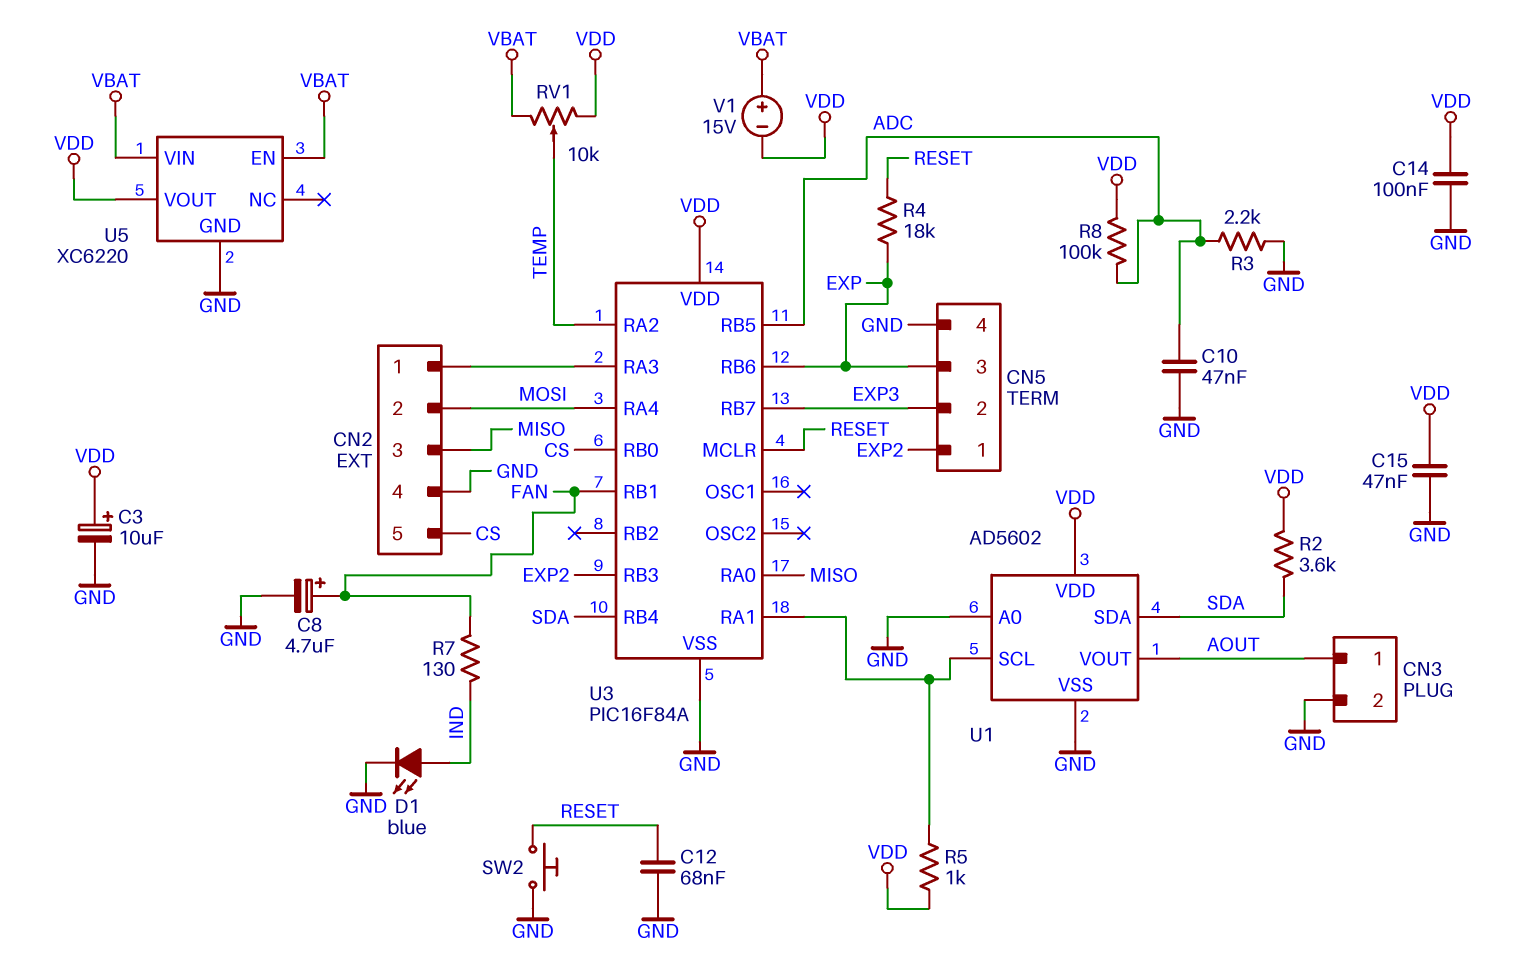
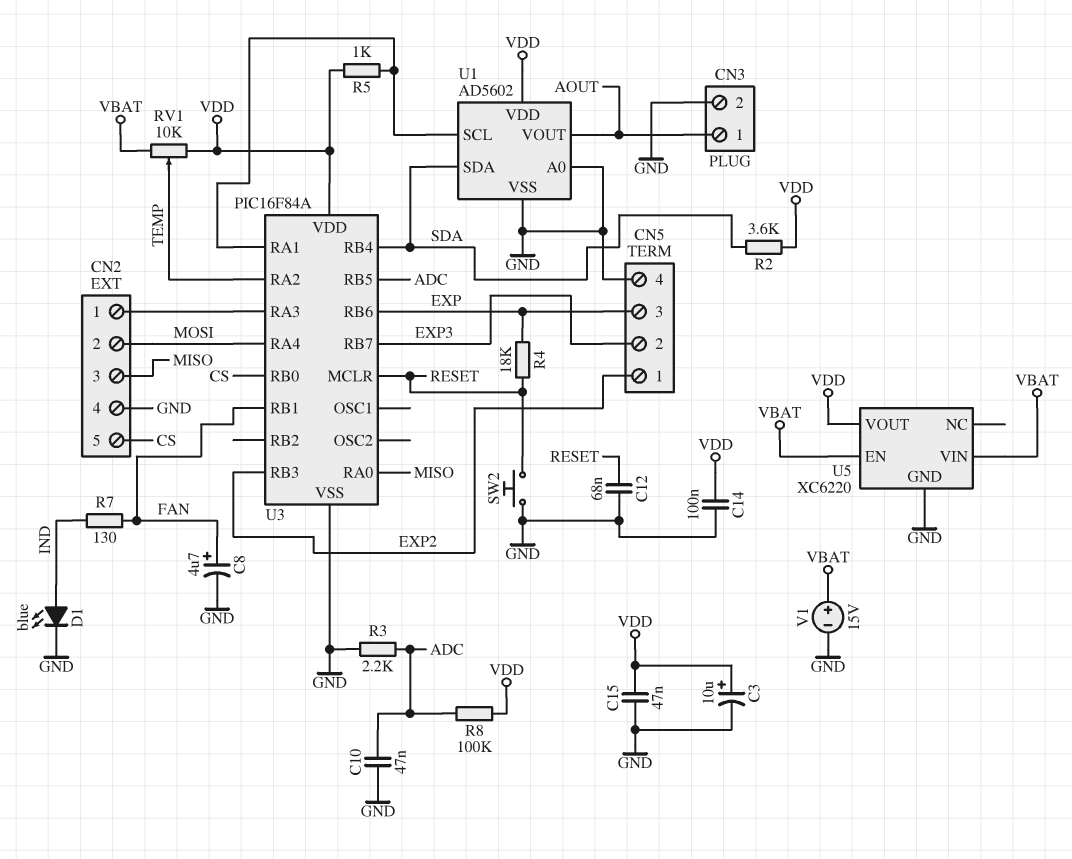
V1: 15V (plus VBAT, minus VDD) -> 15V (plus VBAT, minus GND)

